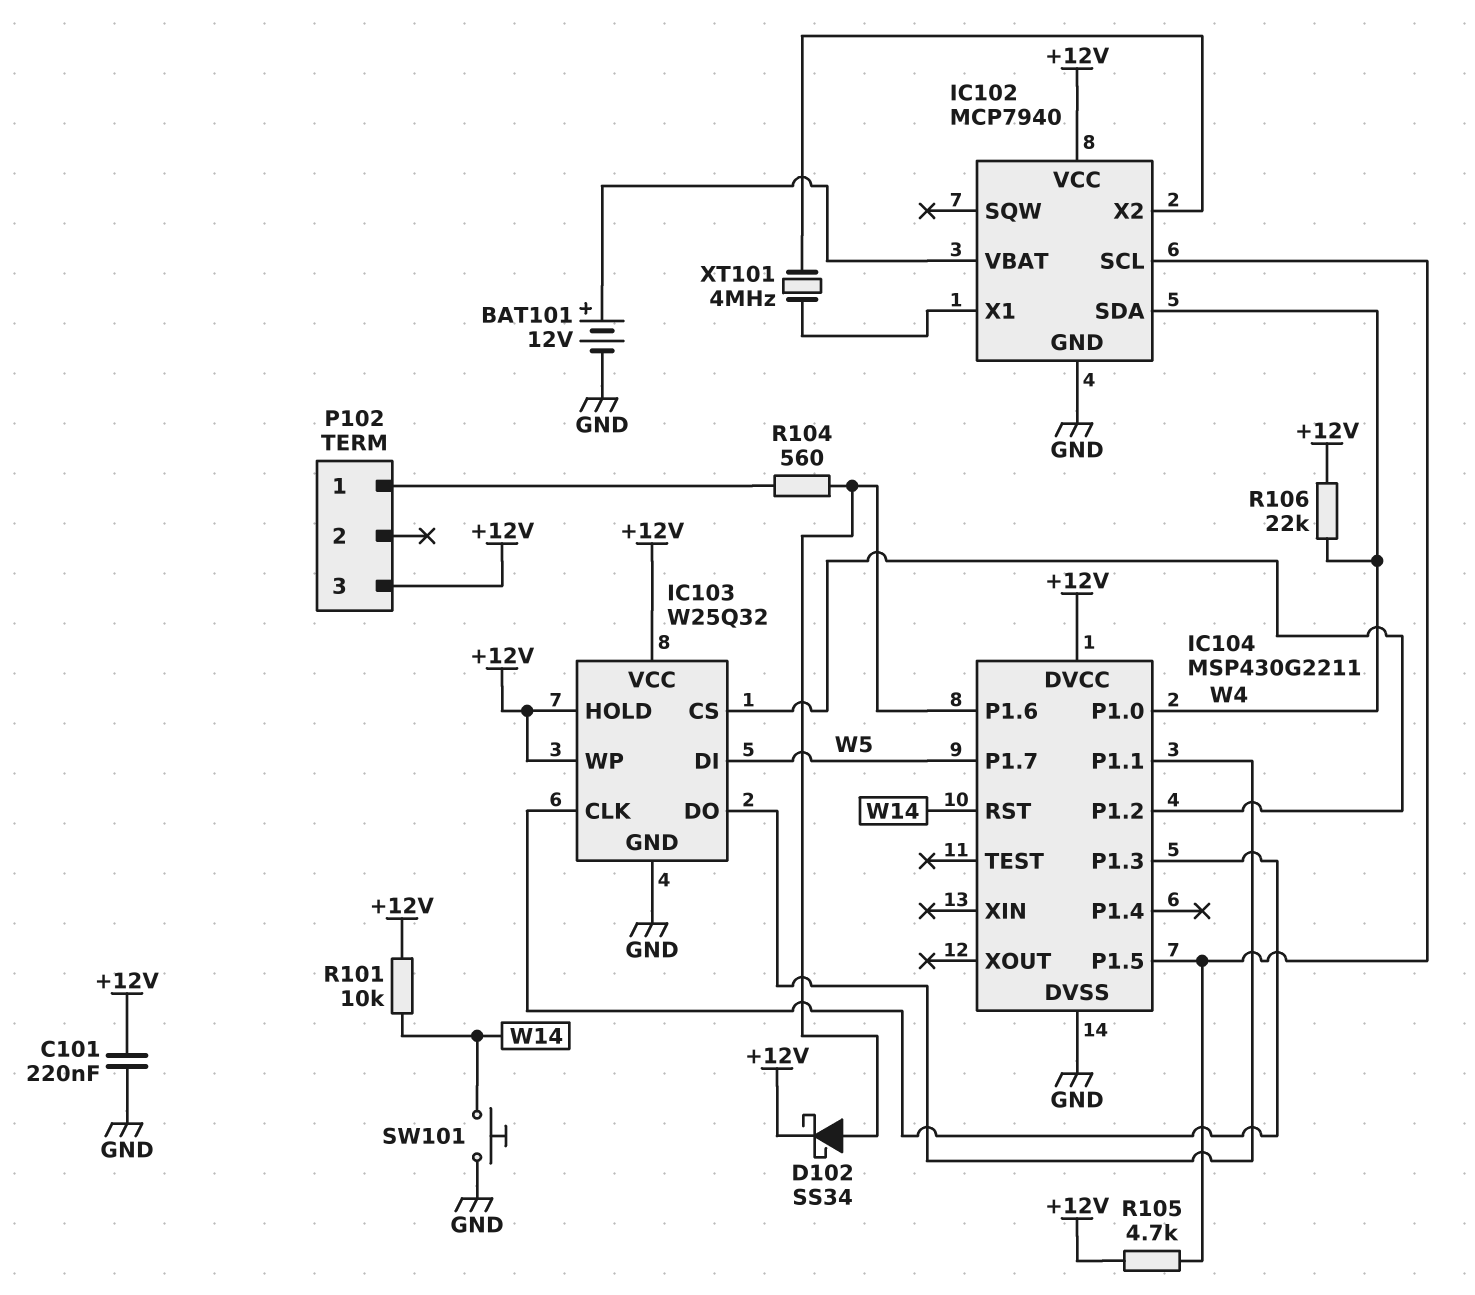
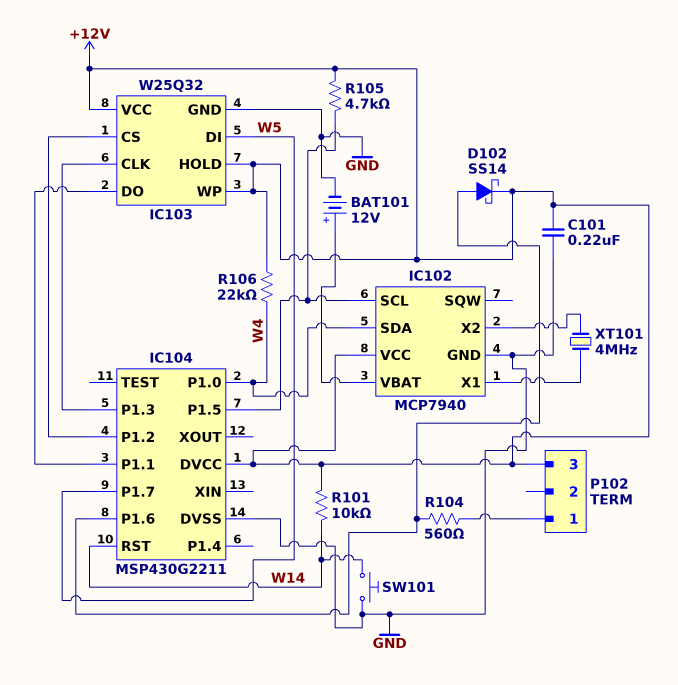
D102: schottky SS34 (A IC104/P1.6, K +12V) -> schottky SS14 (A IC104/P1.6, K +12V)

